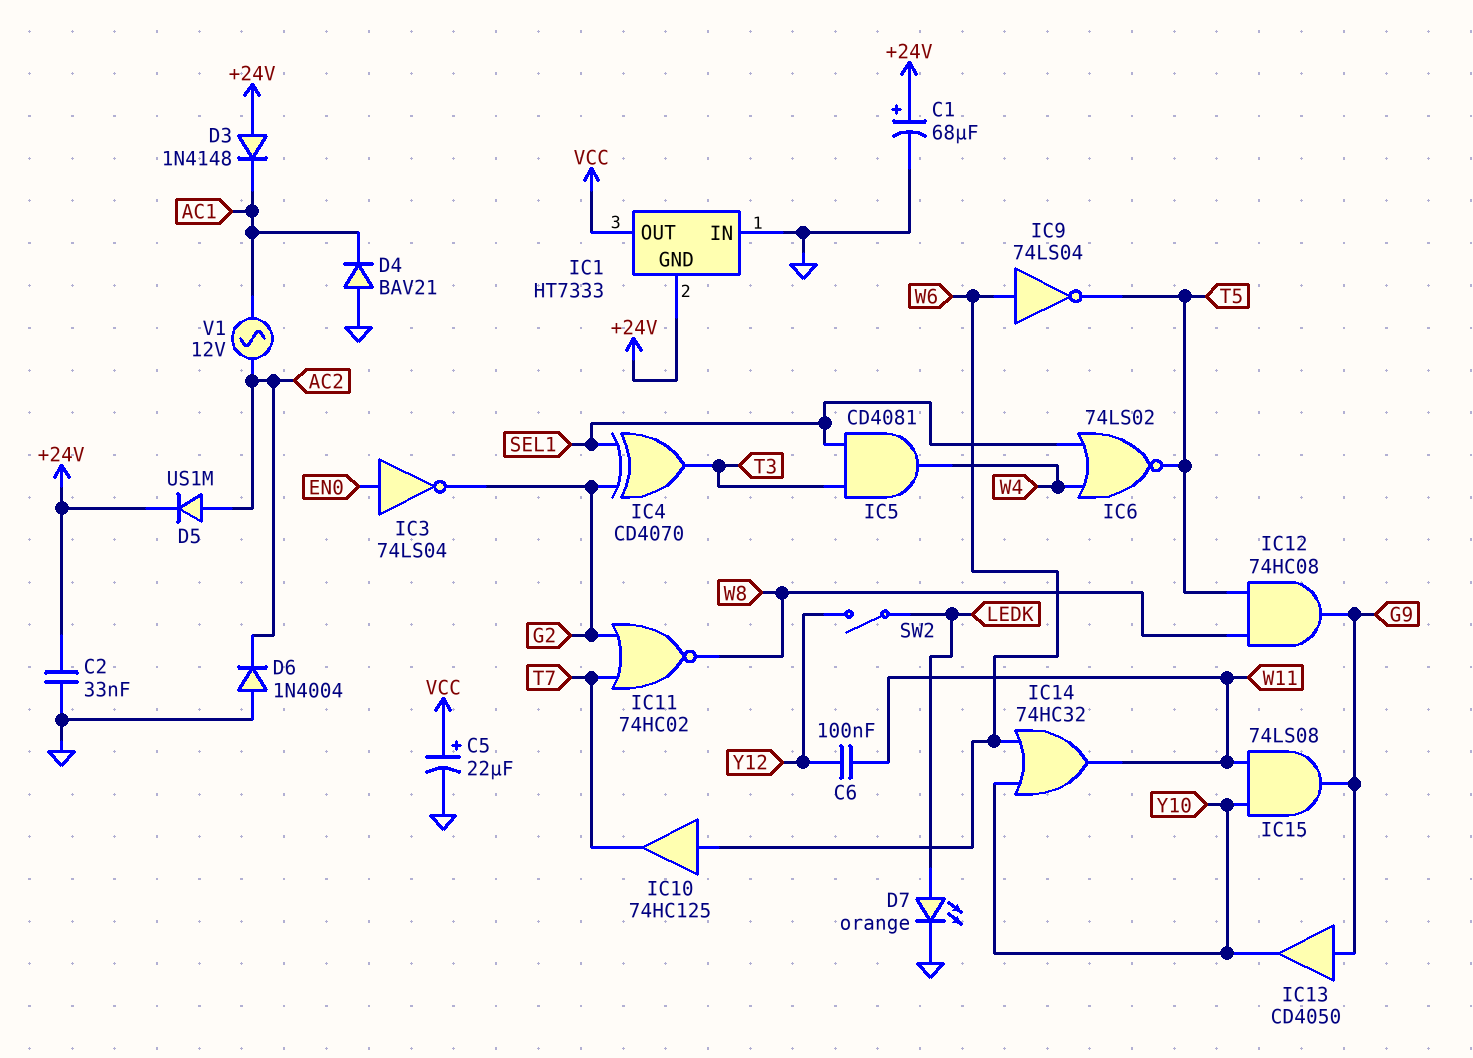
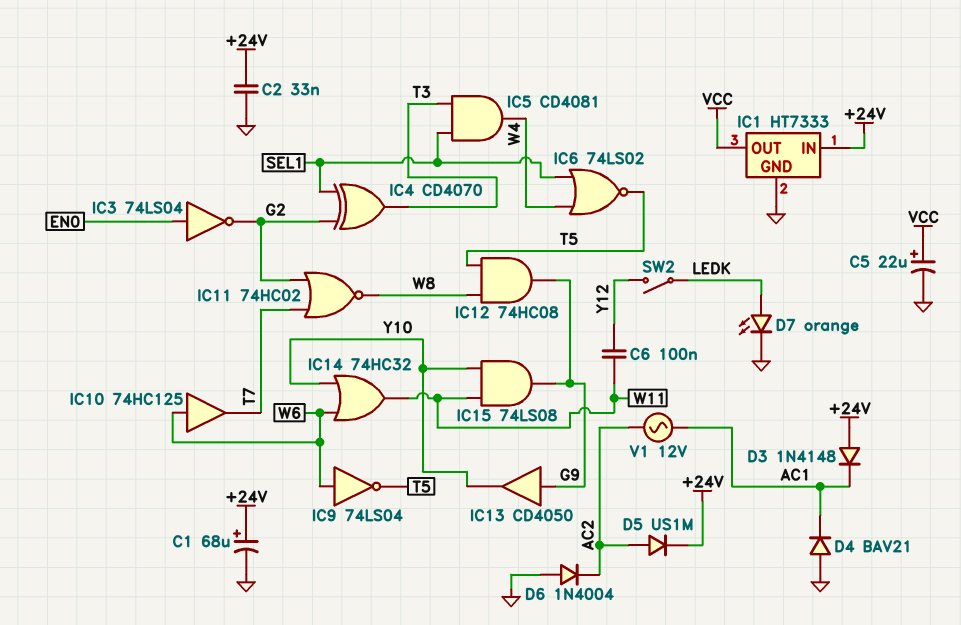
IC1 pin GND: +24V -> GND
IC1 pin IN: GND -> +24V

